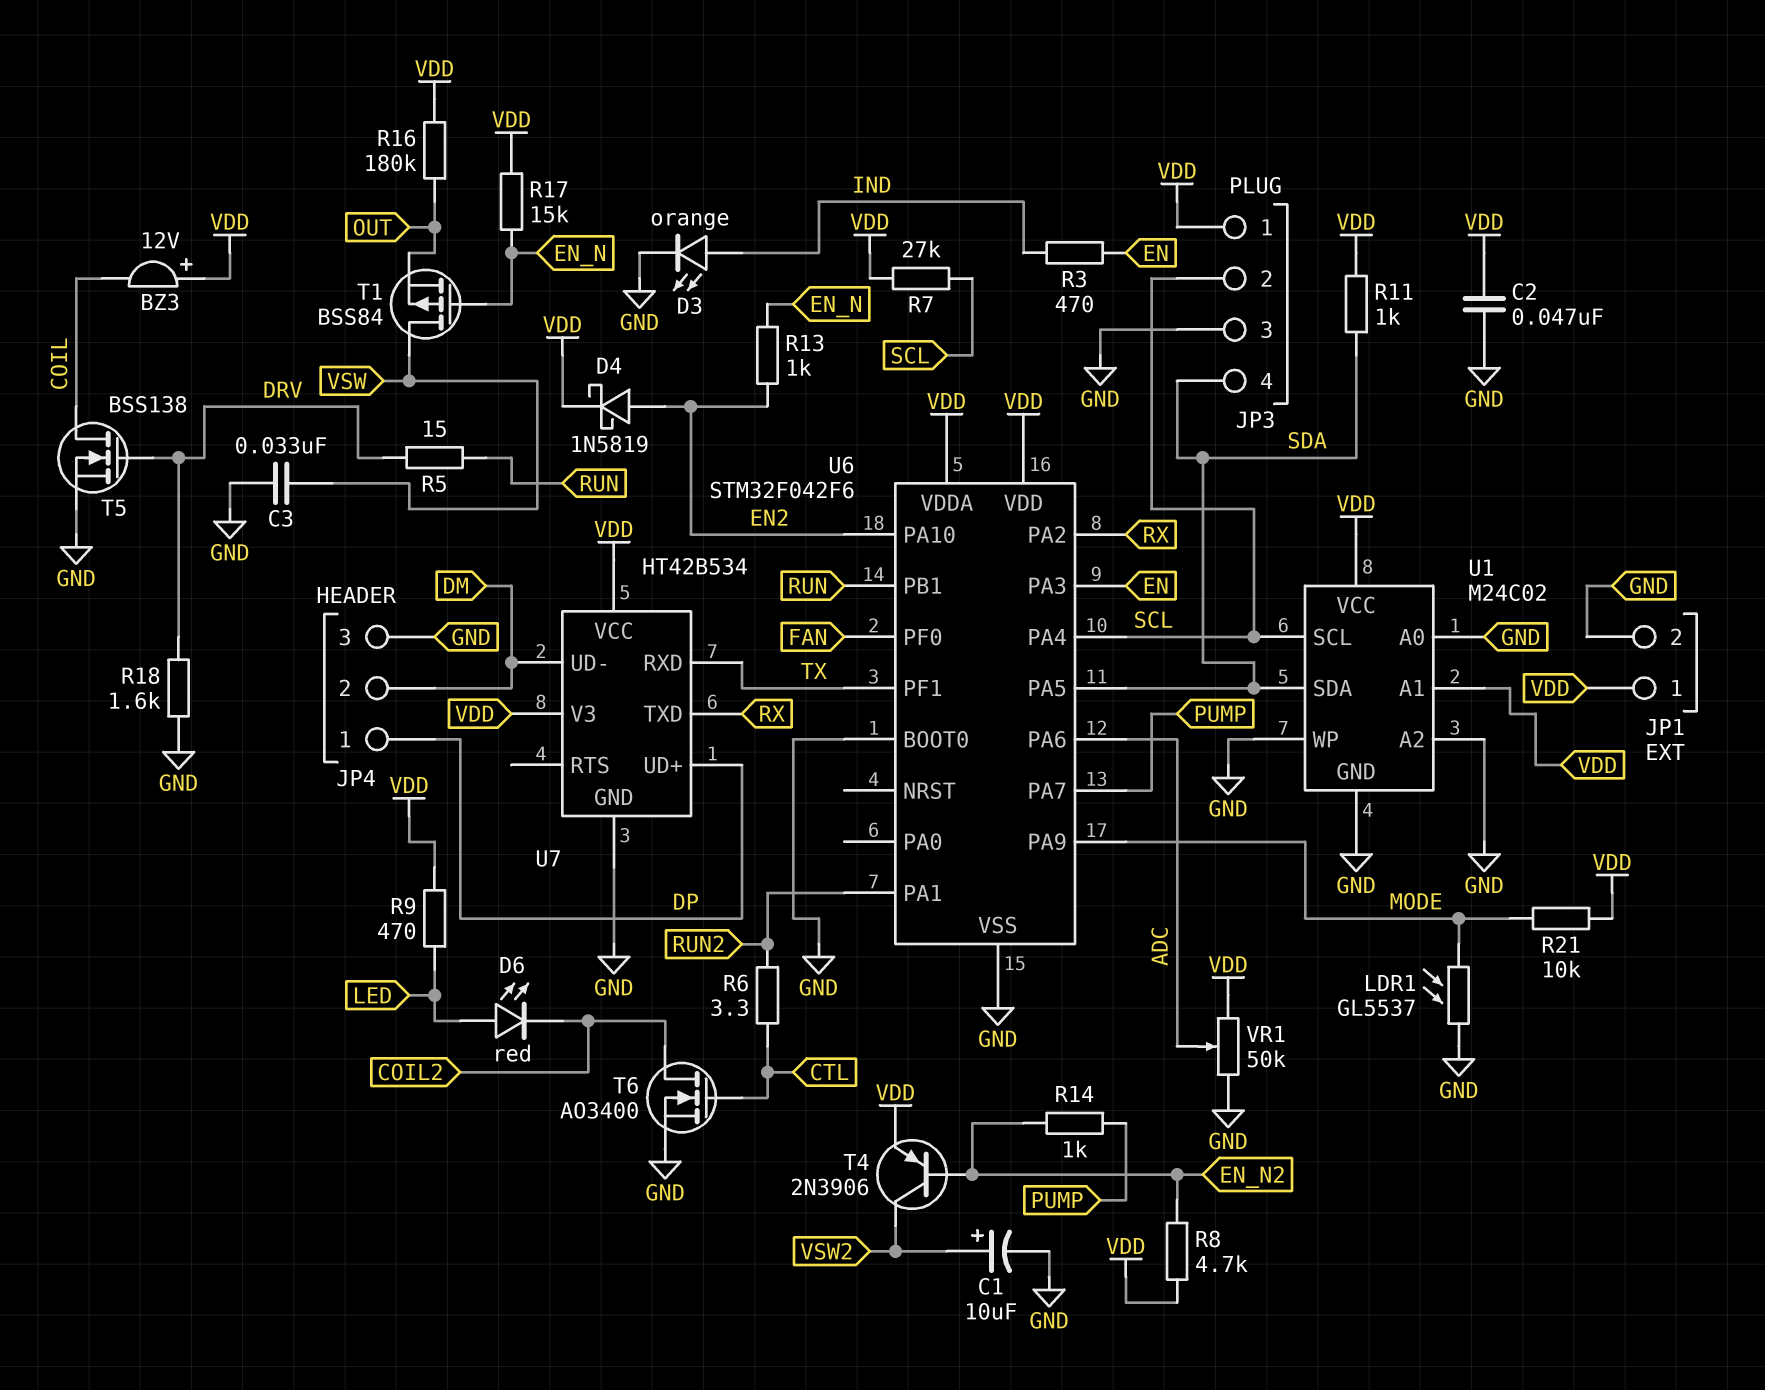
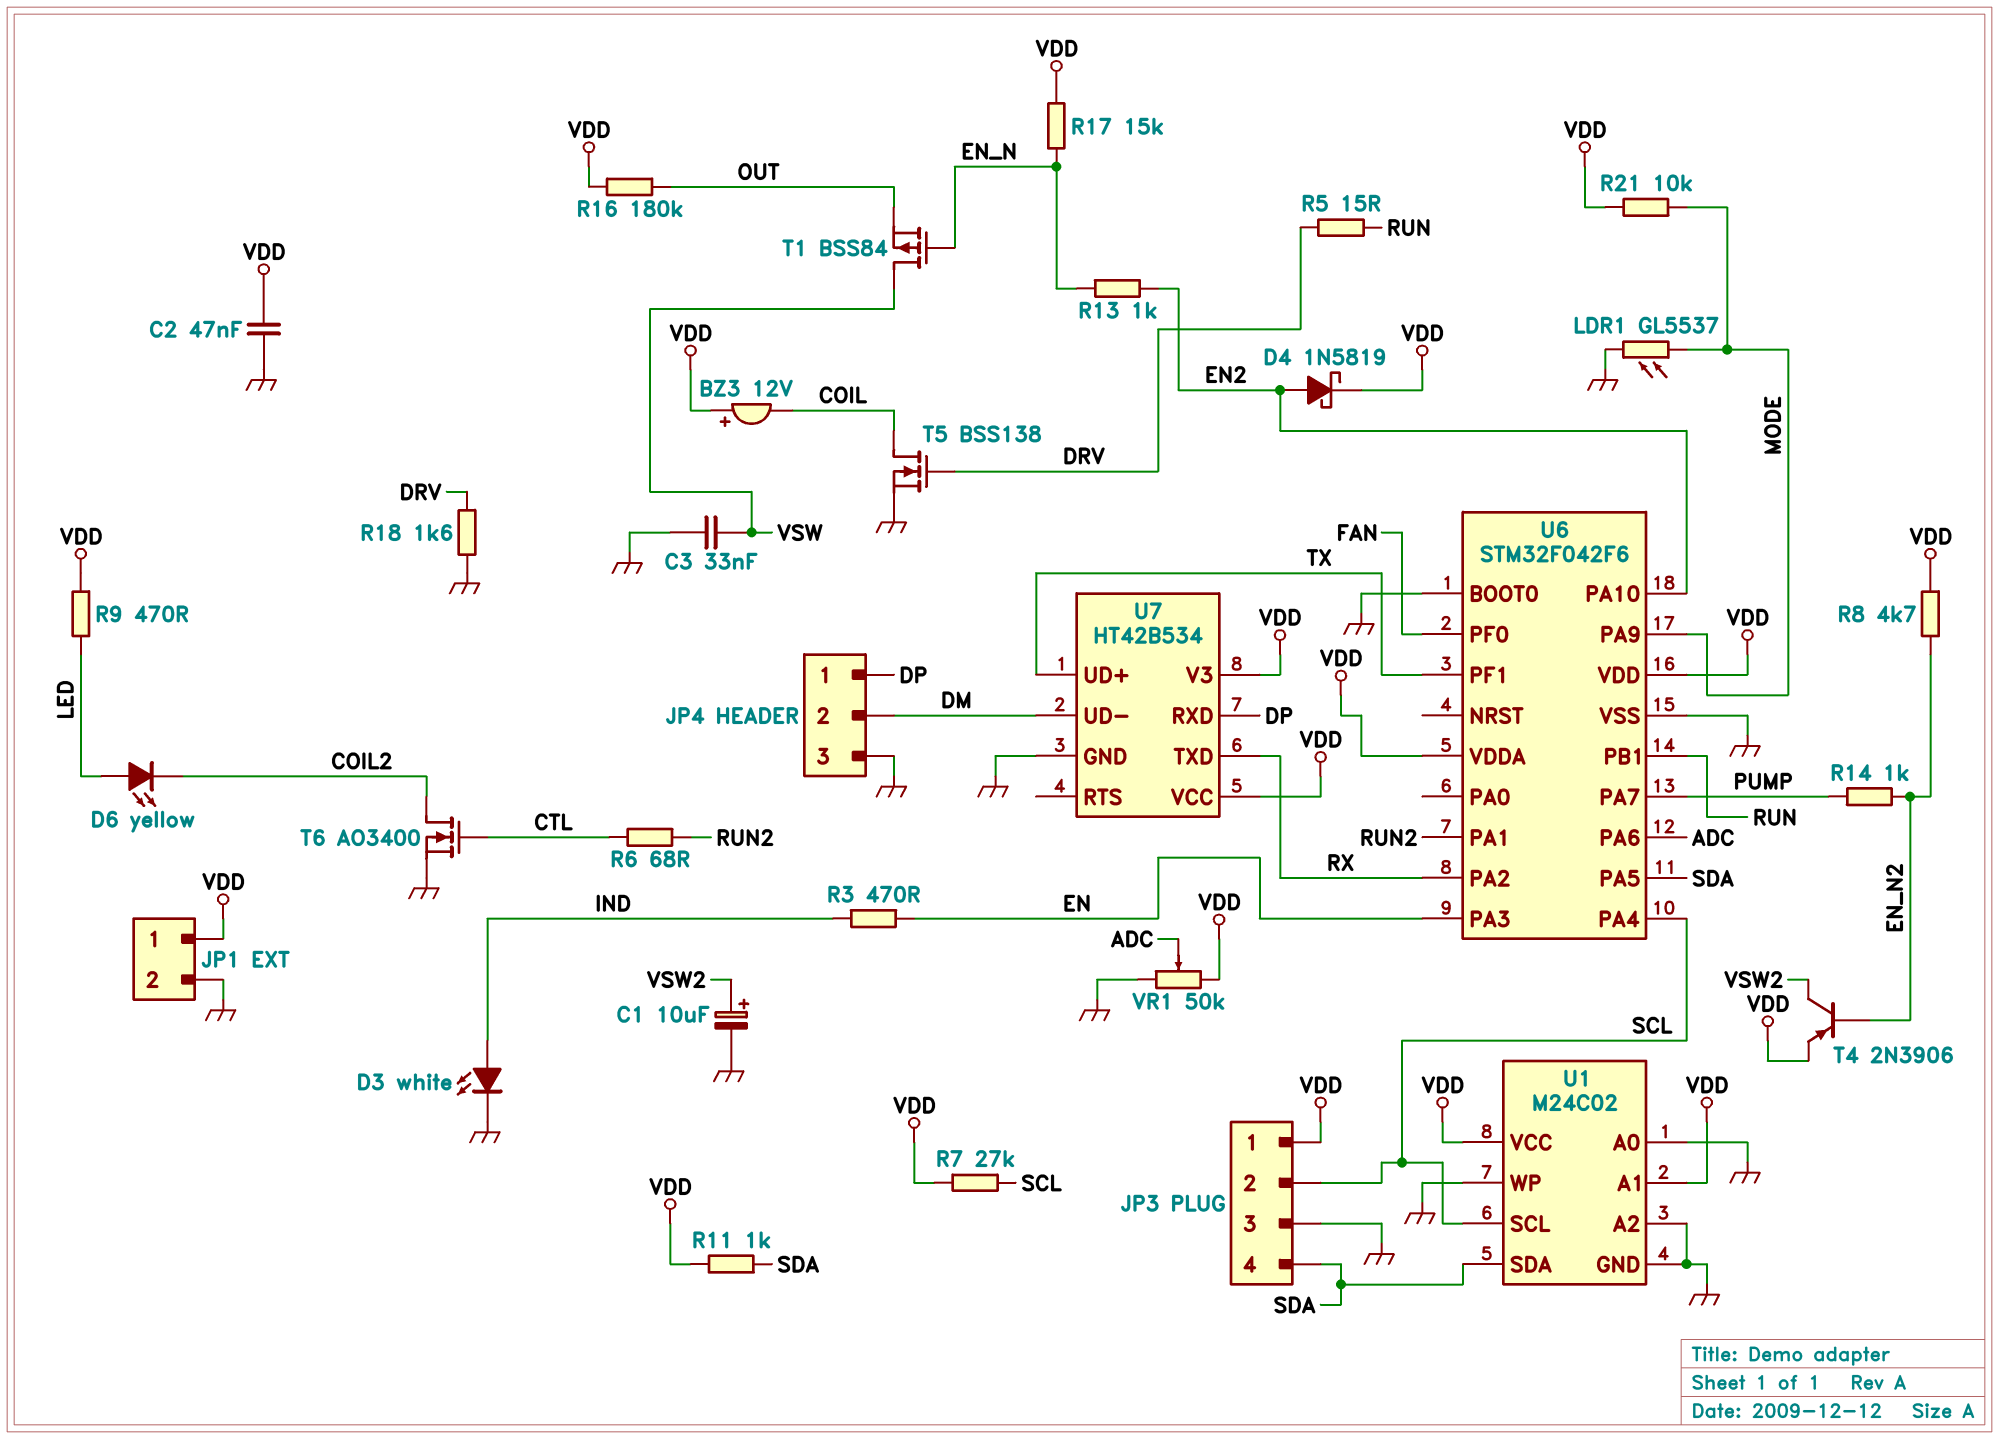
D3: LED orange (A IND, K GND) -> LED white (A IND, K GND)
D6: LED red (A LED, K COIL2) -> LED yellow (A LED, K COIL2)
R6: 3.3 (CTL, RUN2) -> 68 (CTL, RUN2)
U7 pin RXD: TX -> DP
U7 pin UD+: DP -> TX

